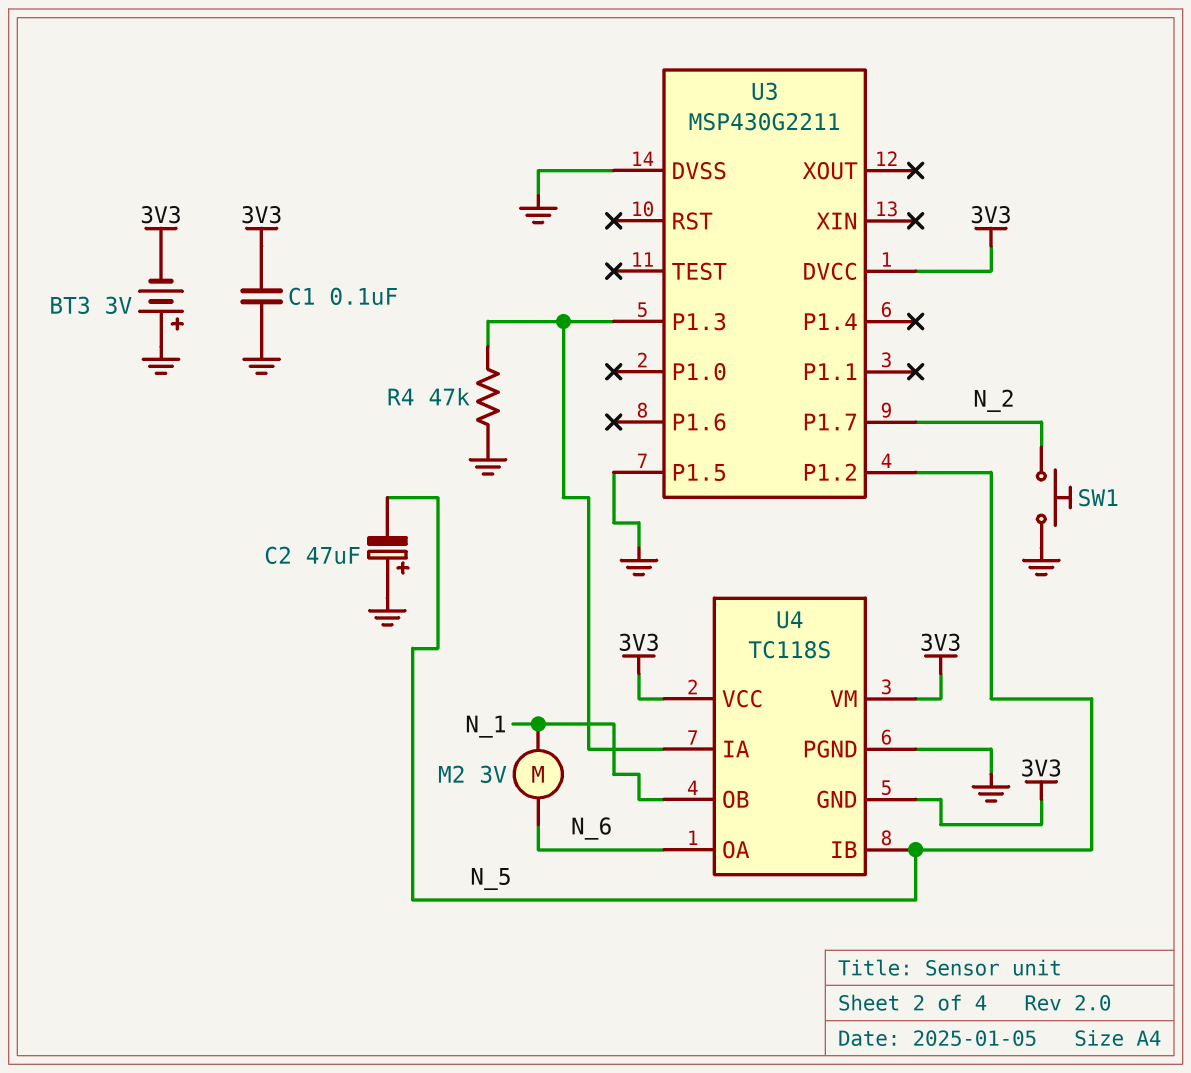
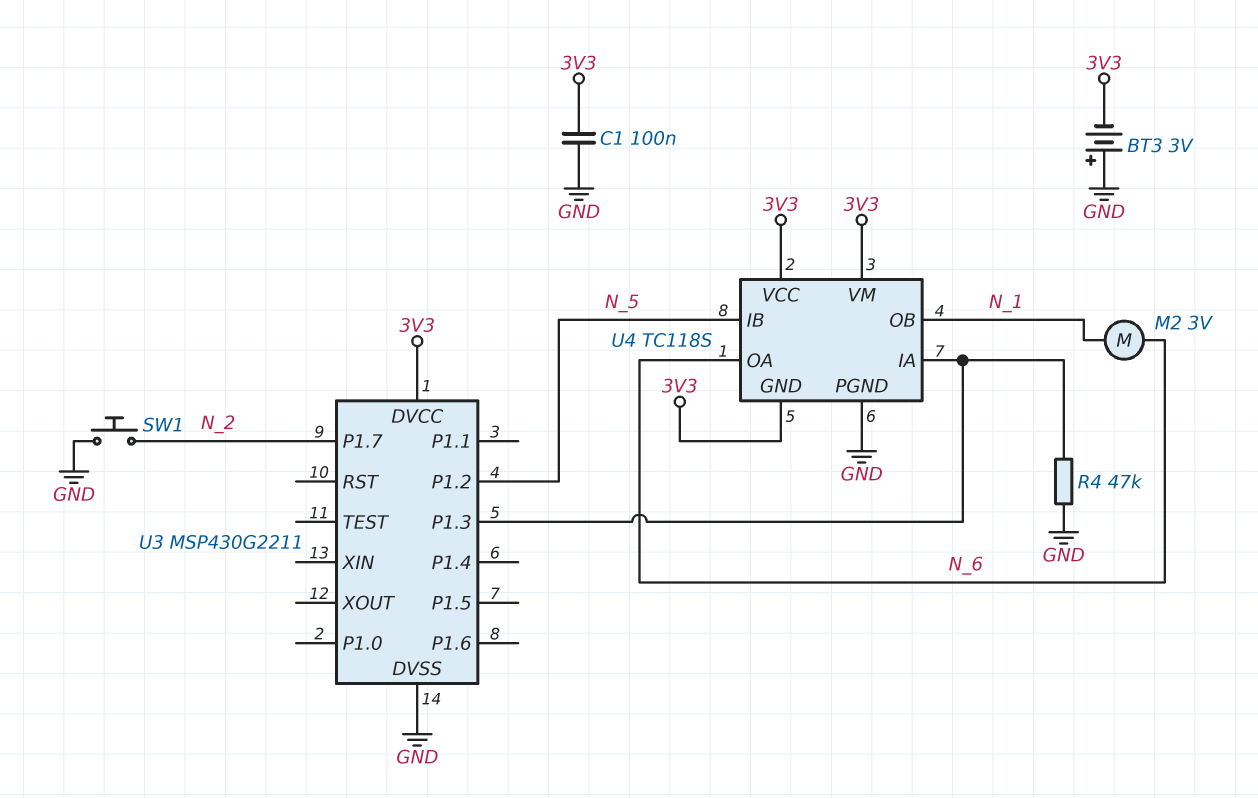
C2: 47uF (plus GND, minus N_5) -> none
U3 pin P1.5: GND -> none

